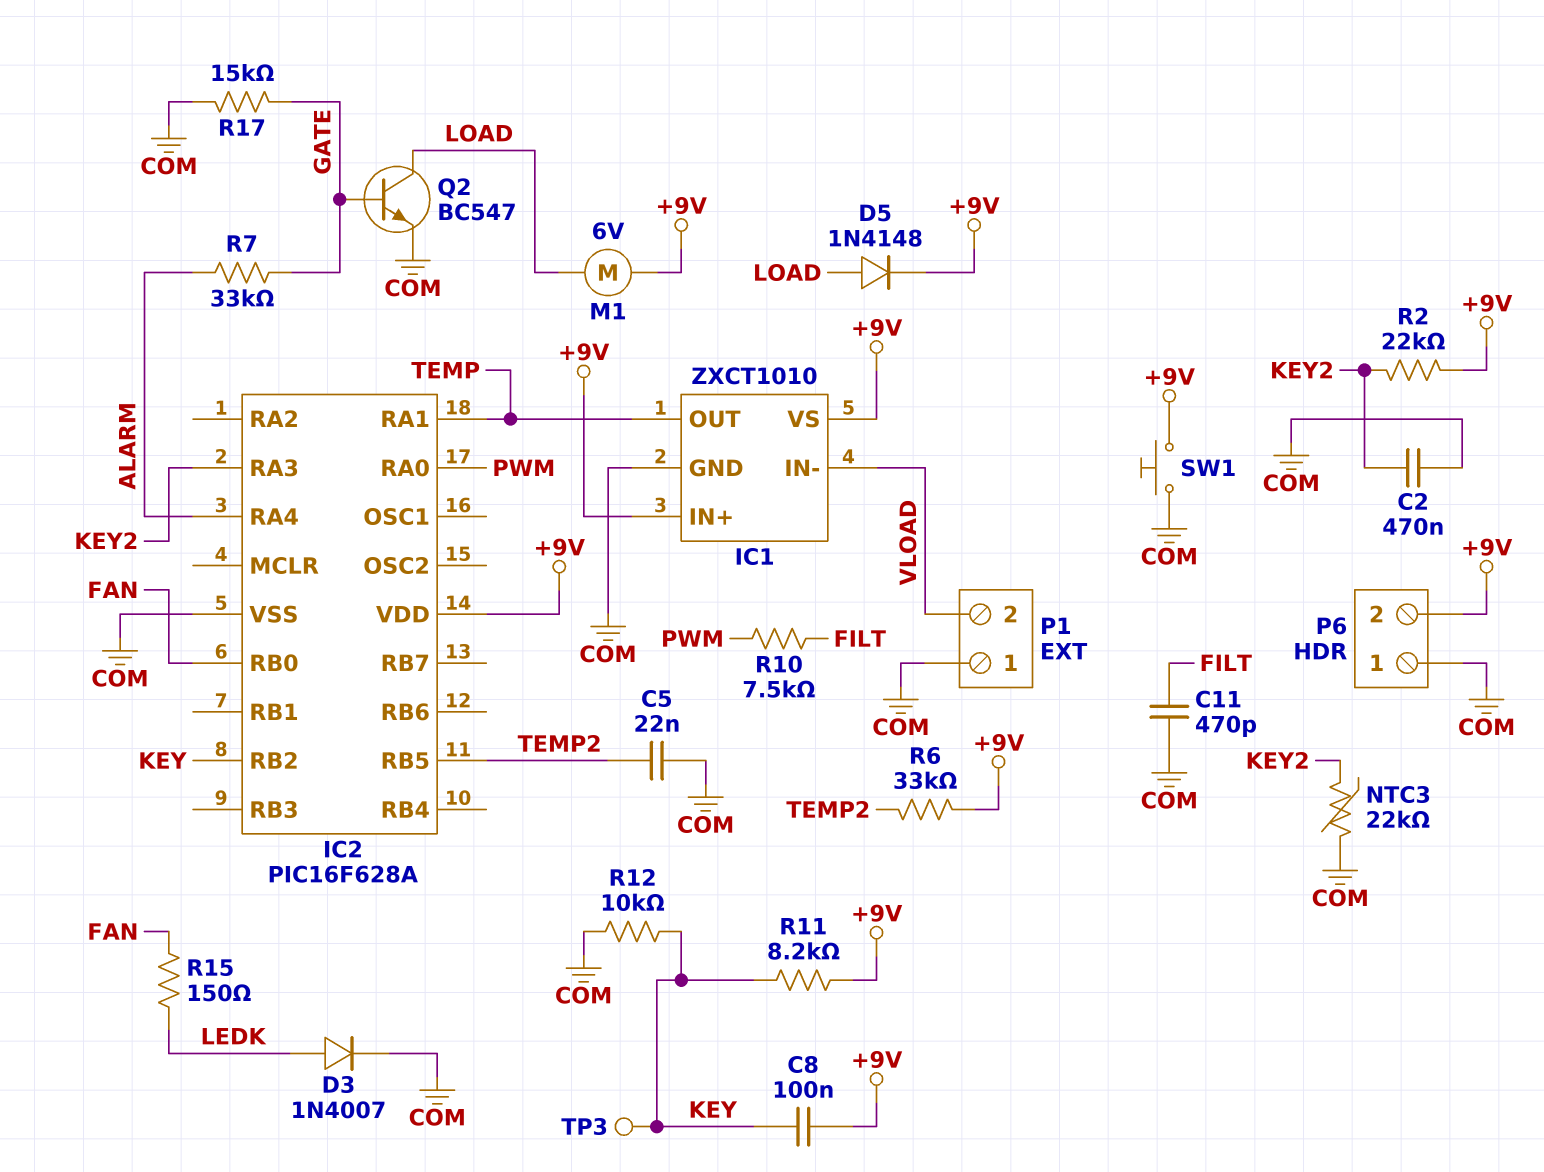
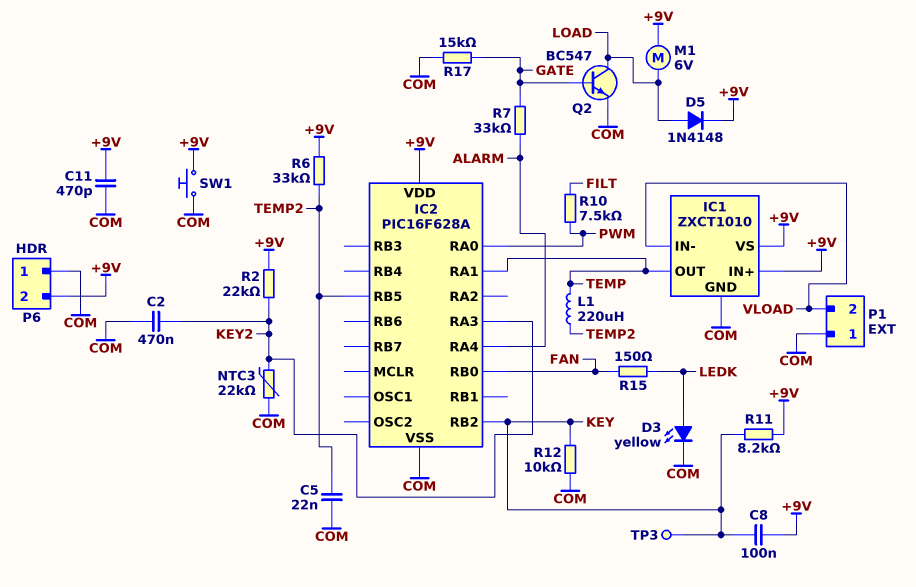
C11: 470pF (COM, FILT) -> 470pF (+9V, COM)
D3: diode 1N4007 (A LEDK, K COM) -> LED yellow (A LEDK, K COM)
L1: none -> 220uH (TEMP, TEMP2)

